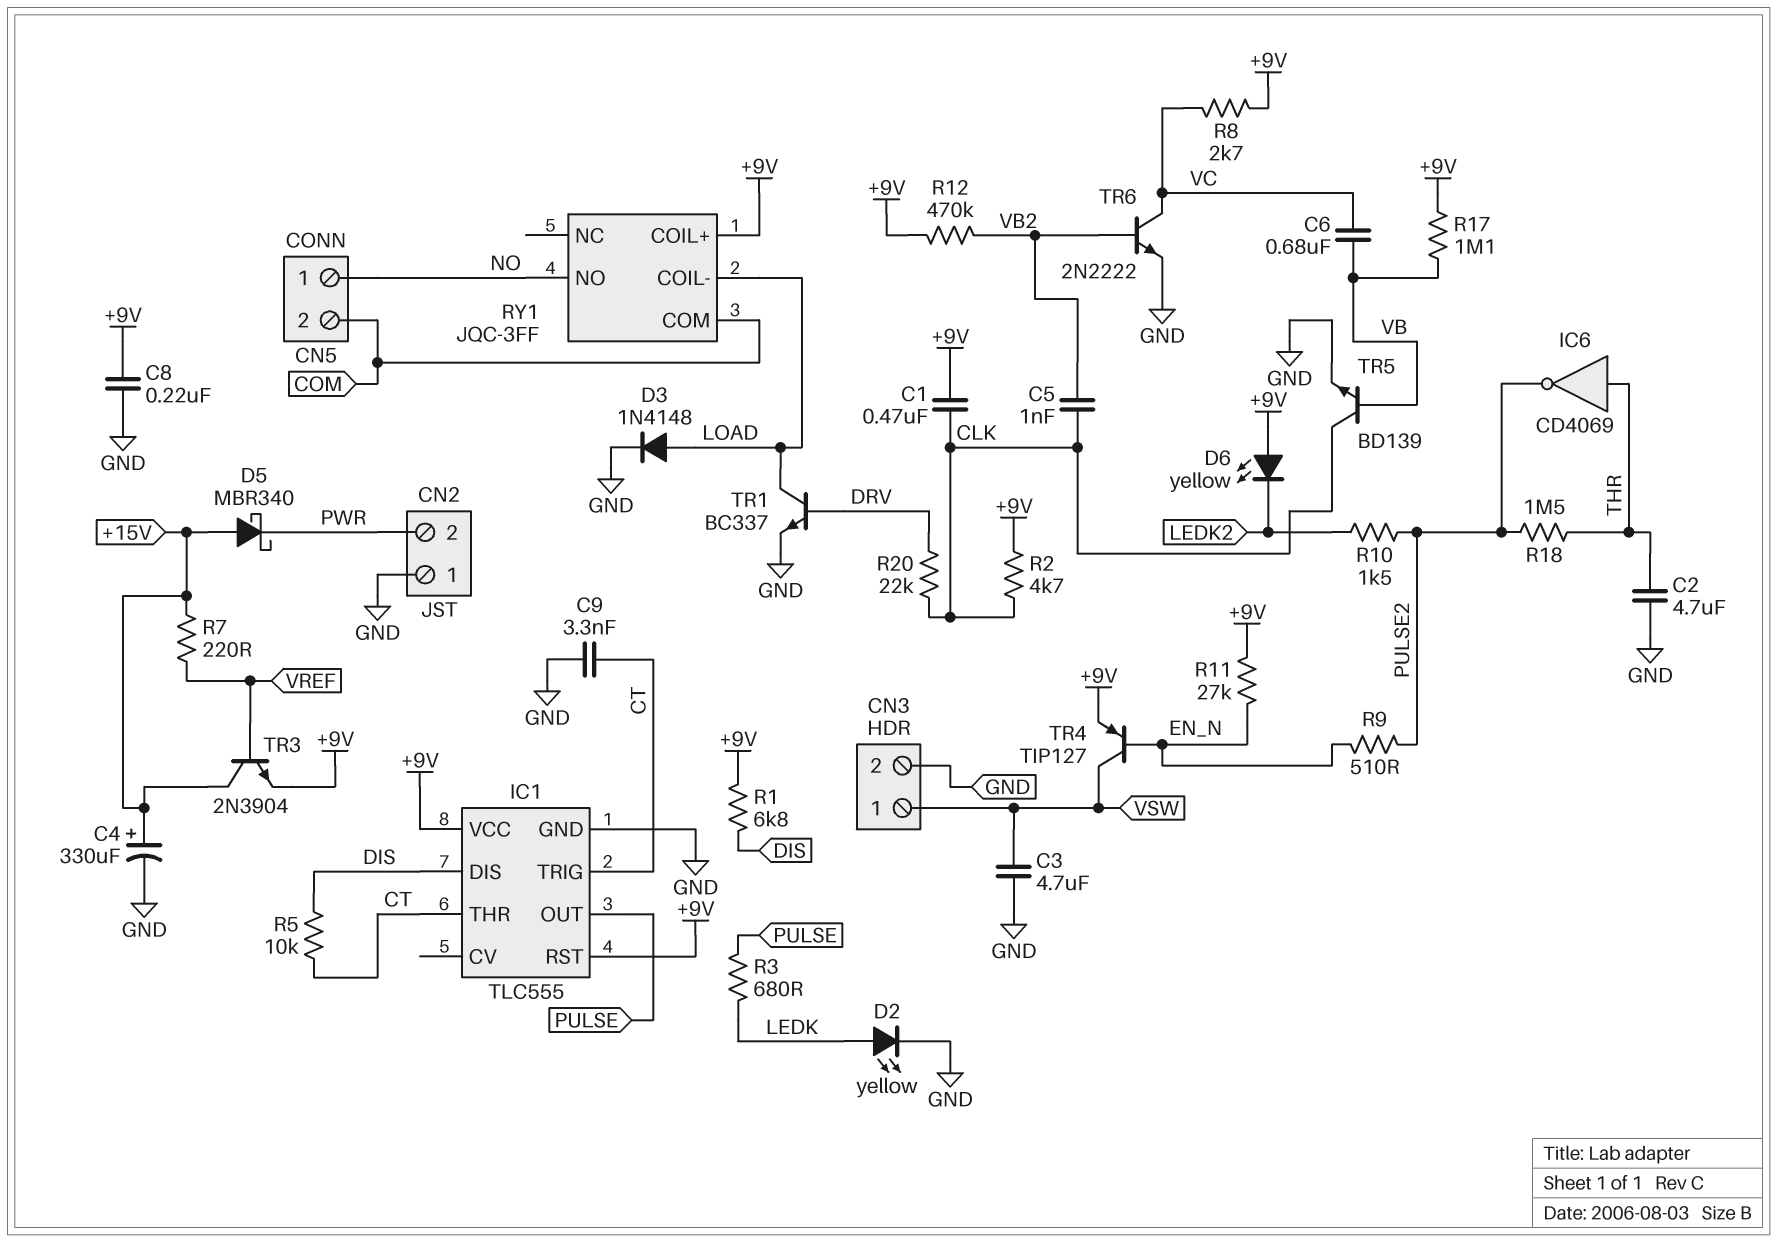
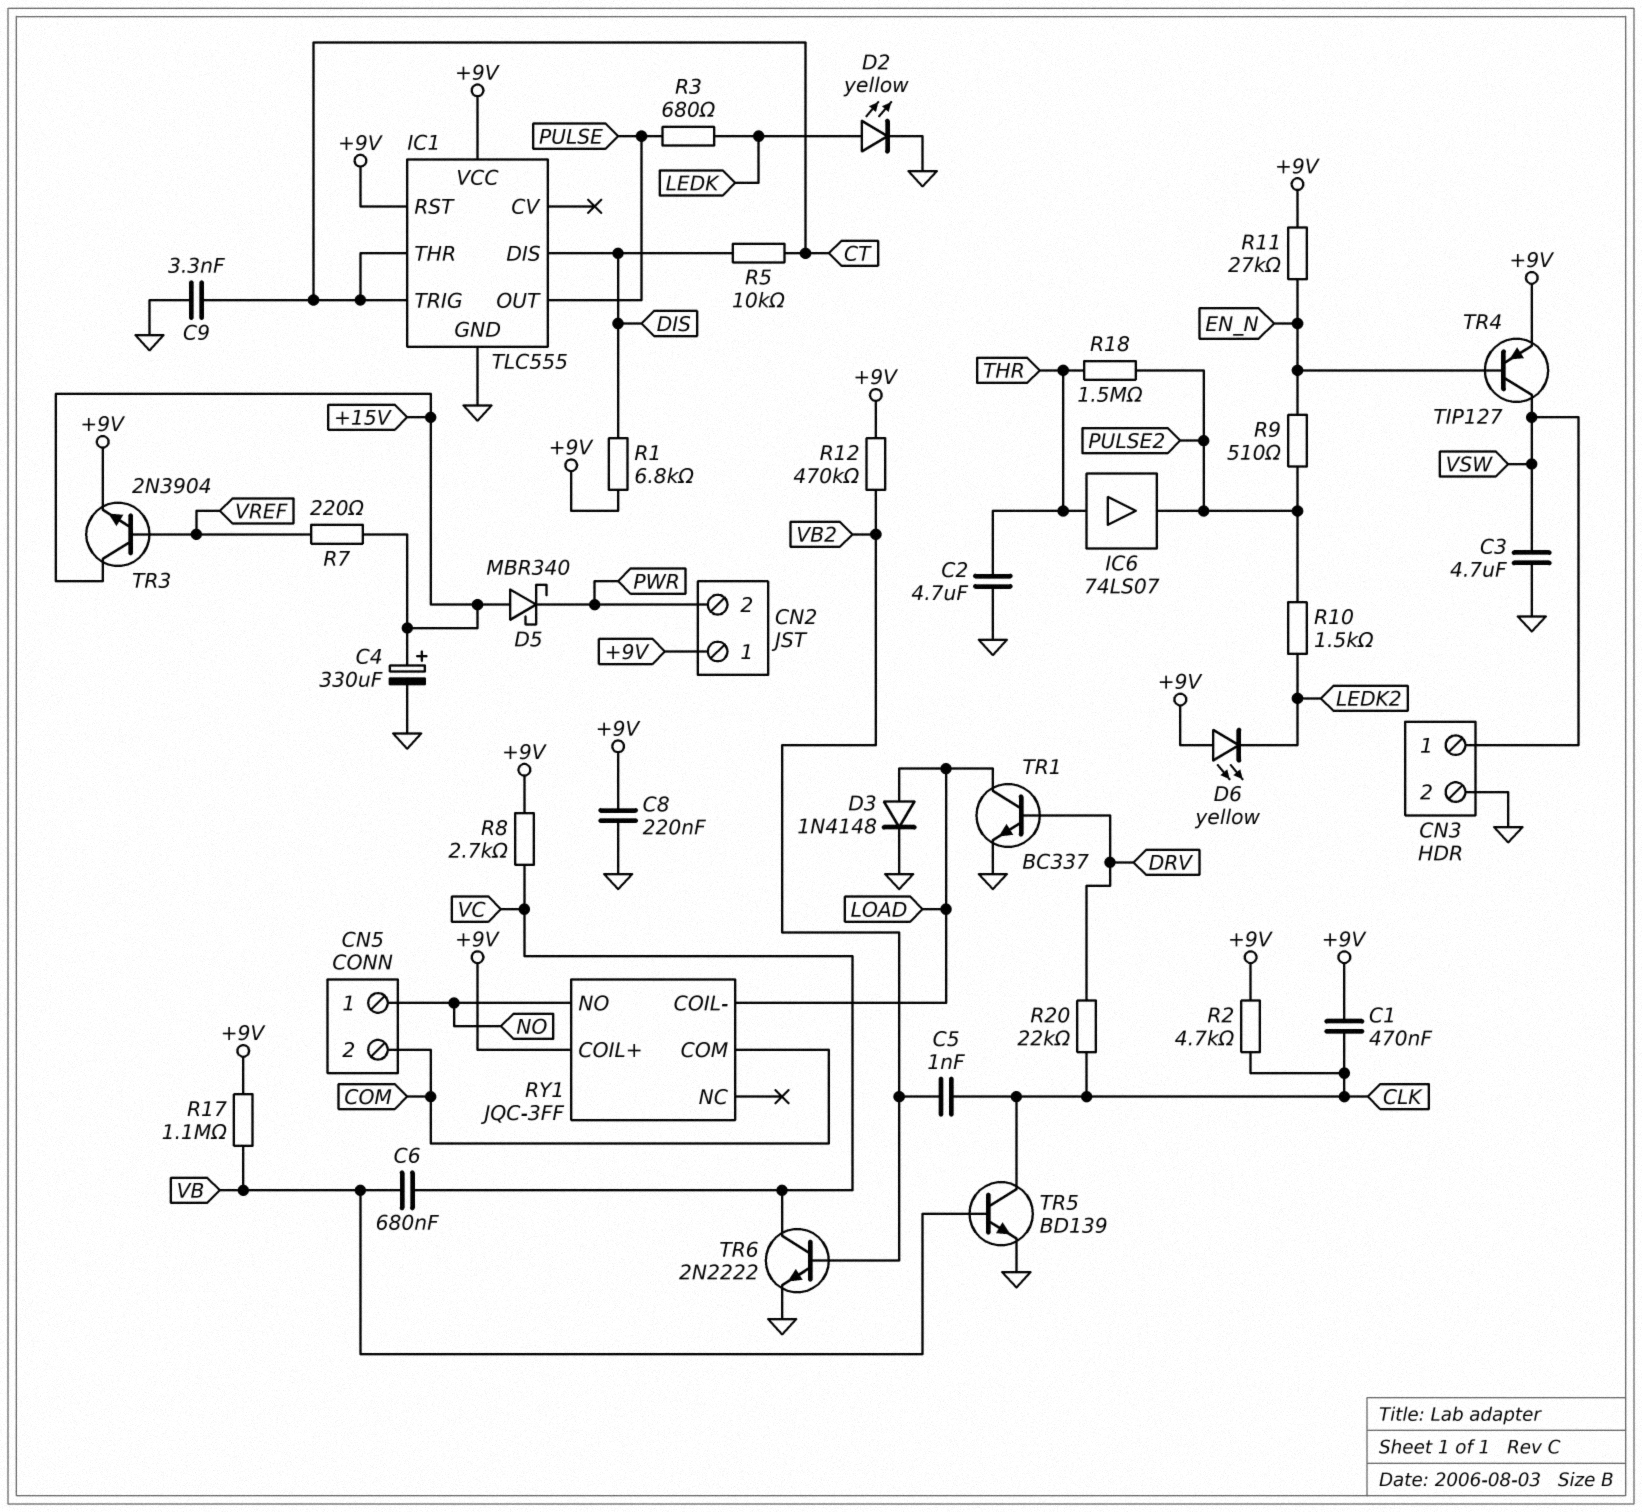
CN2 pin 1: GND -> +9V
IC6: NOT CD4069 (in THR, out PULSE2) -> buffer 74LS07 (in THR, out PULSE2)

